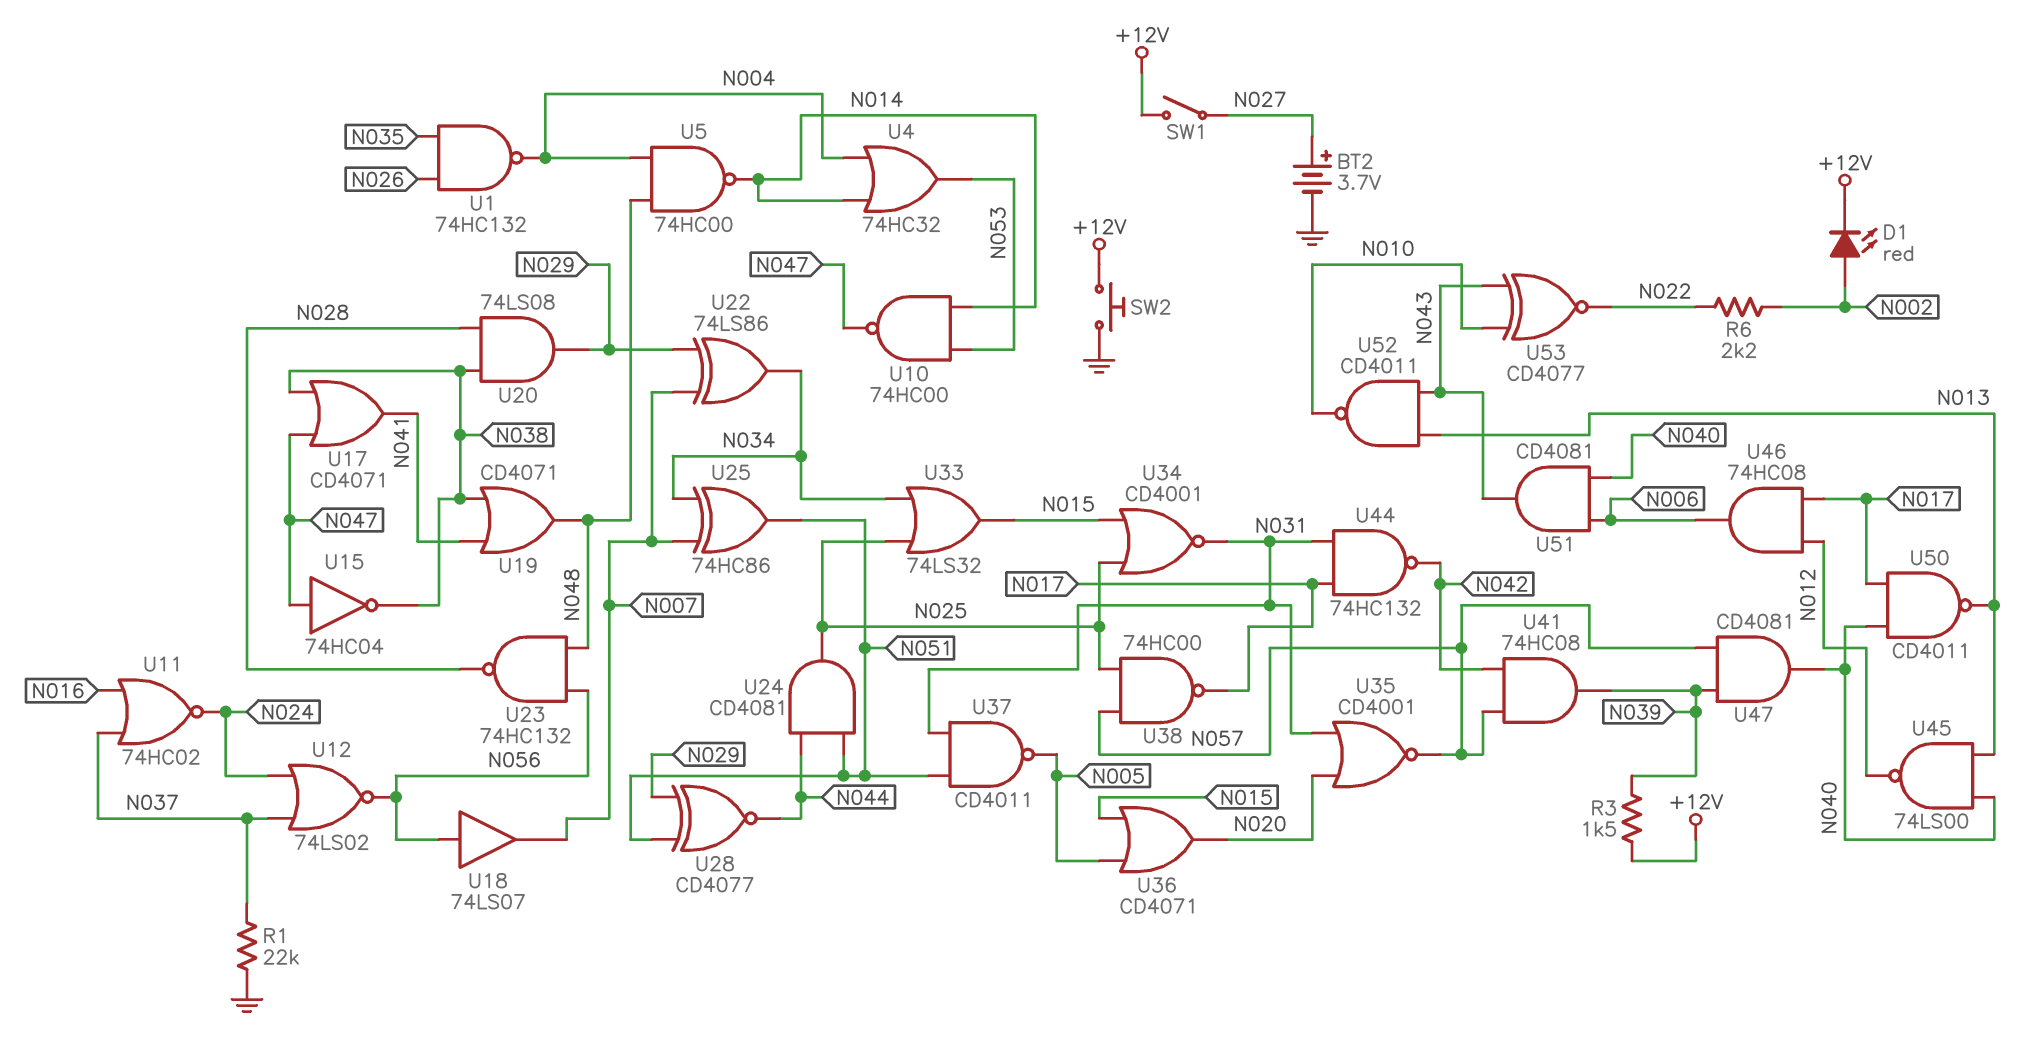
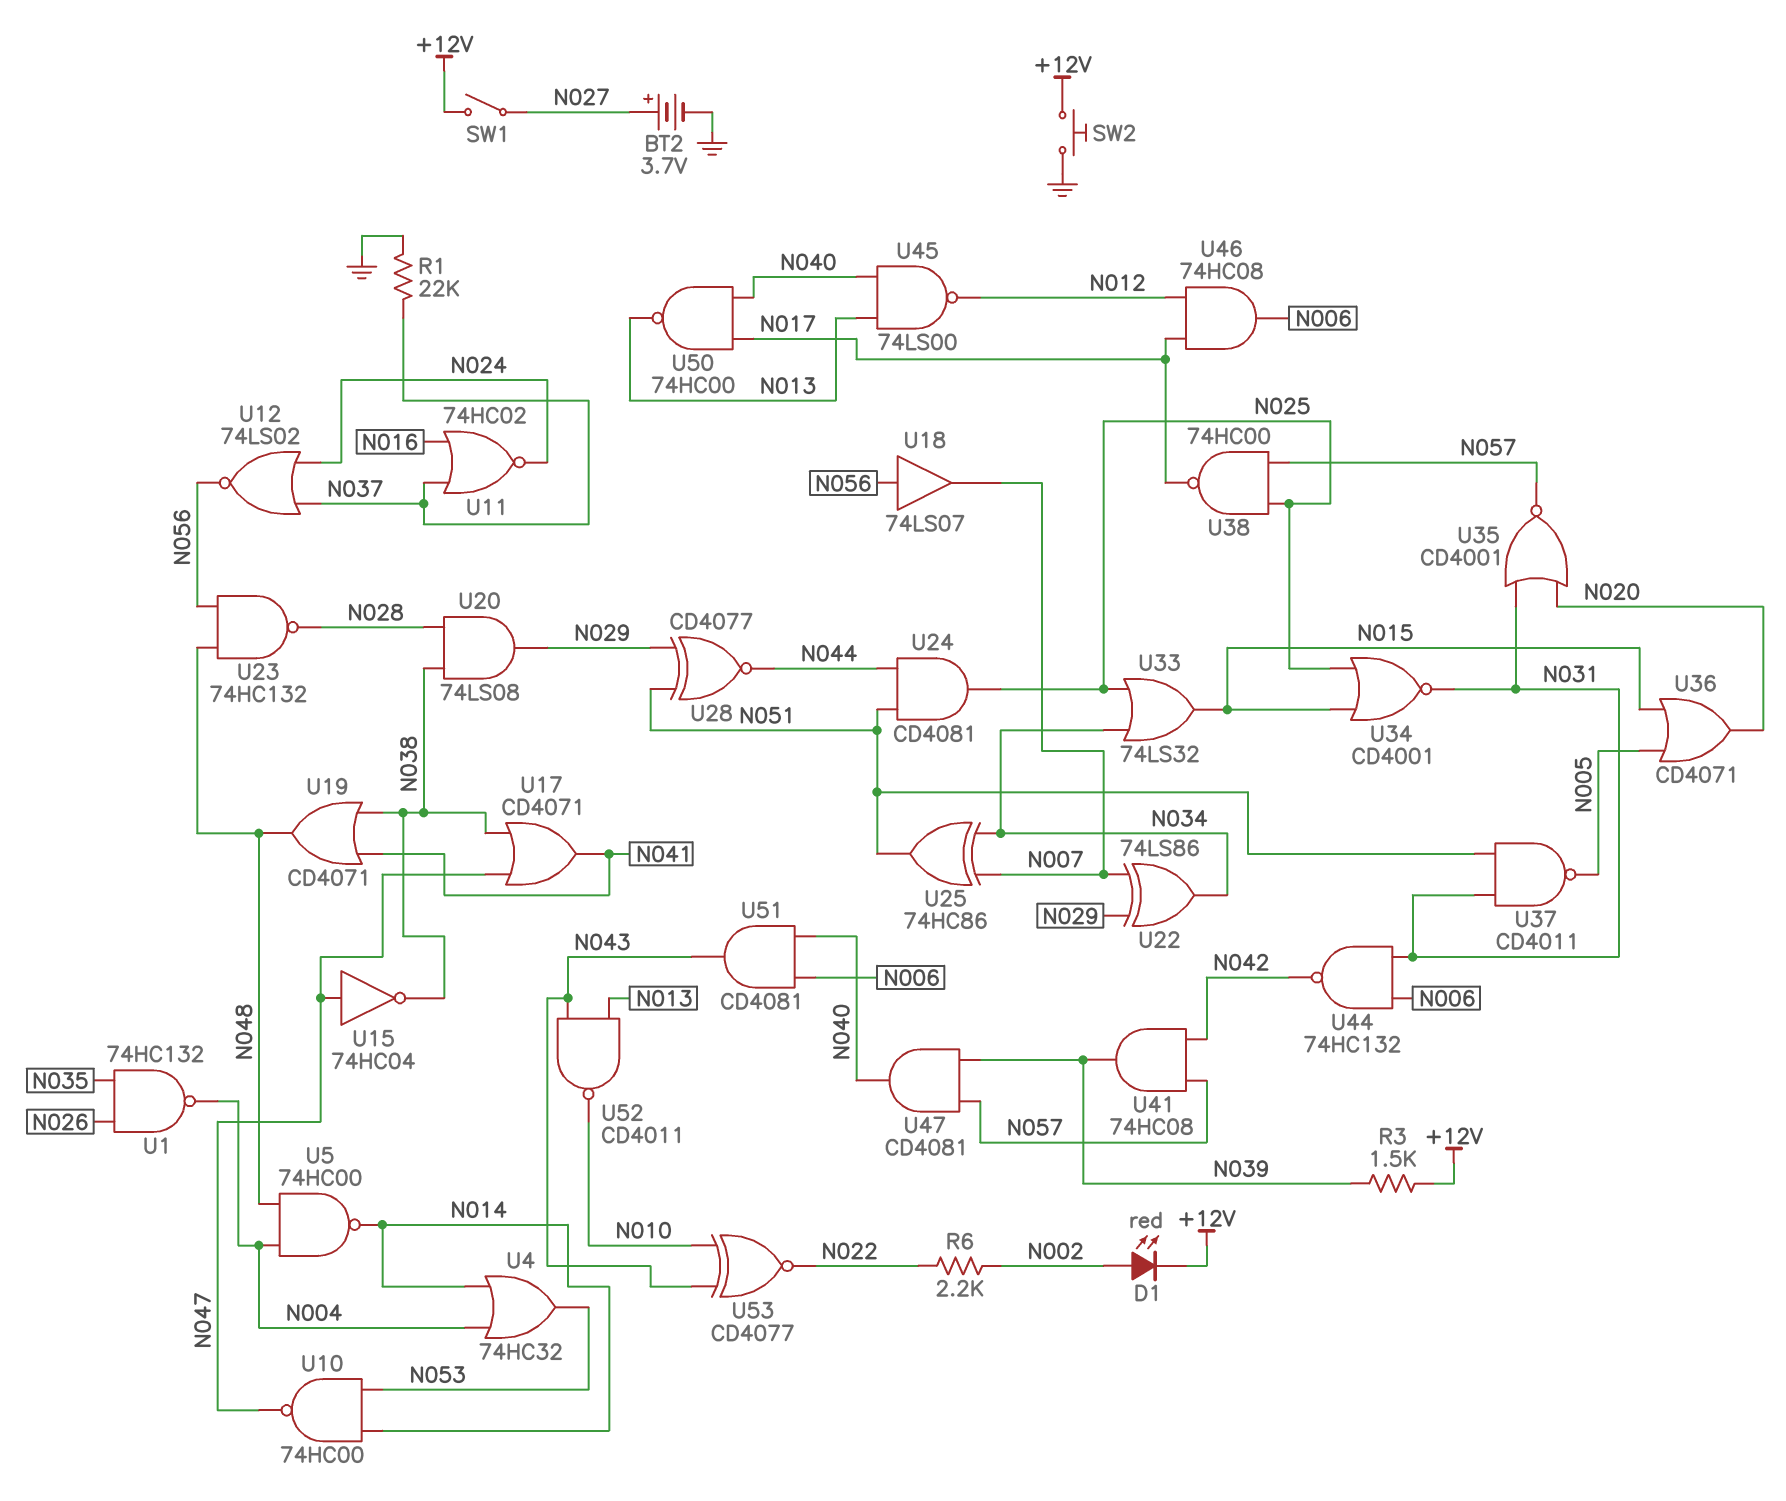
U44: NAND 74HC132 (in N017, in N031, out N042) -> NAND 74HC132 (in N006, in N031, out N042)
U50: NAND CD4011 (in N017, in N040, out N013) -> NAND 74HC00 (in N017, in N040, out N013)

